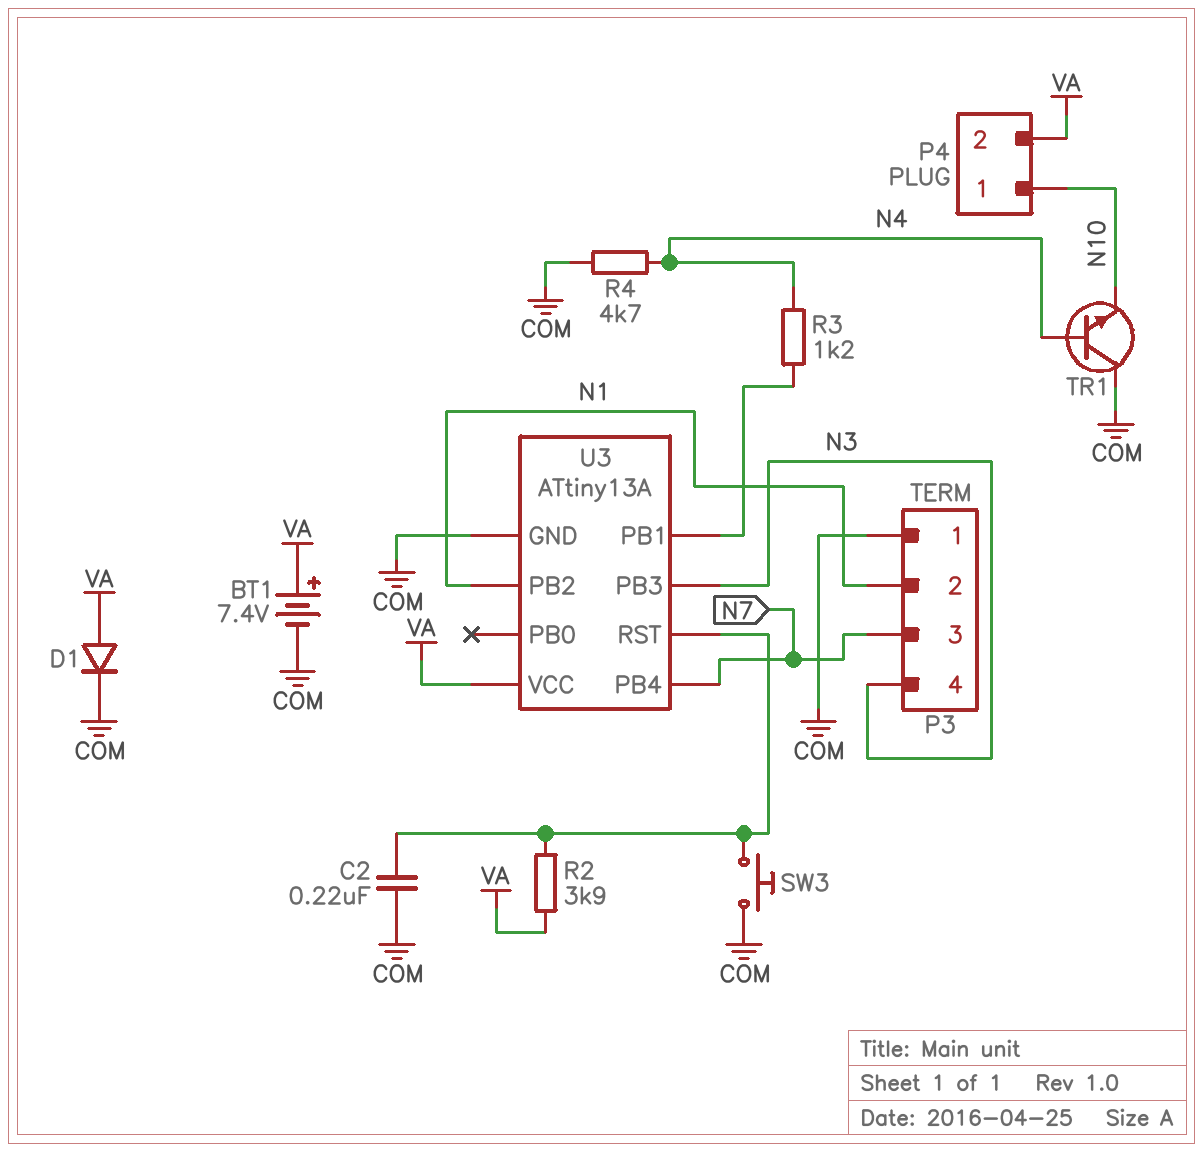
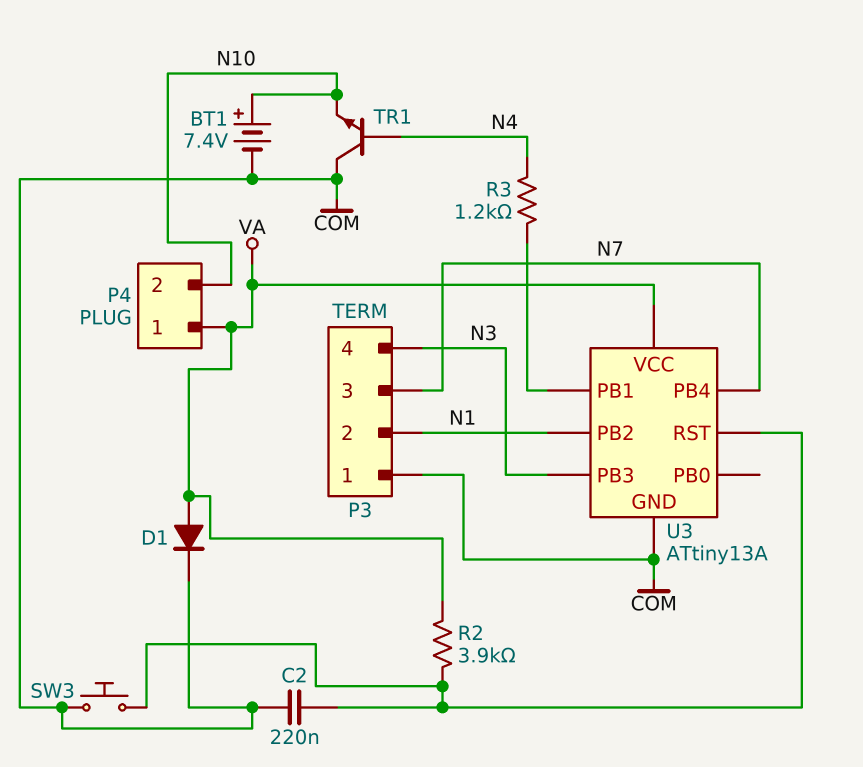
BT1: 7.4V (plus VA, minus COM) -> 7.4V (plus N10, minus COM)
P4 pin 1: N10 -> VA
P4 pin 2: VA -> N10
R4: 4.7k (COM, N4) -> none

